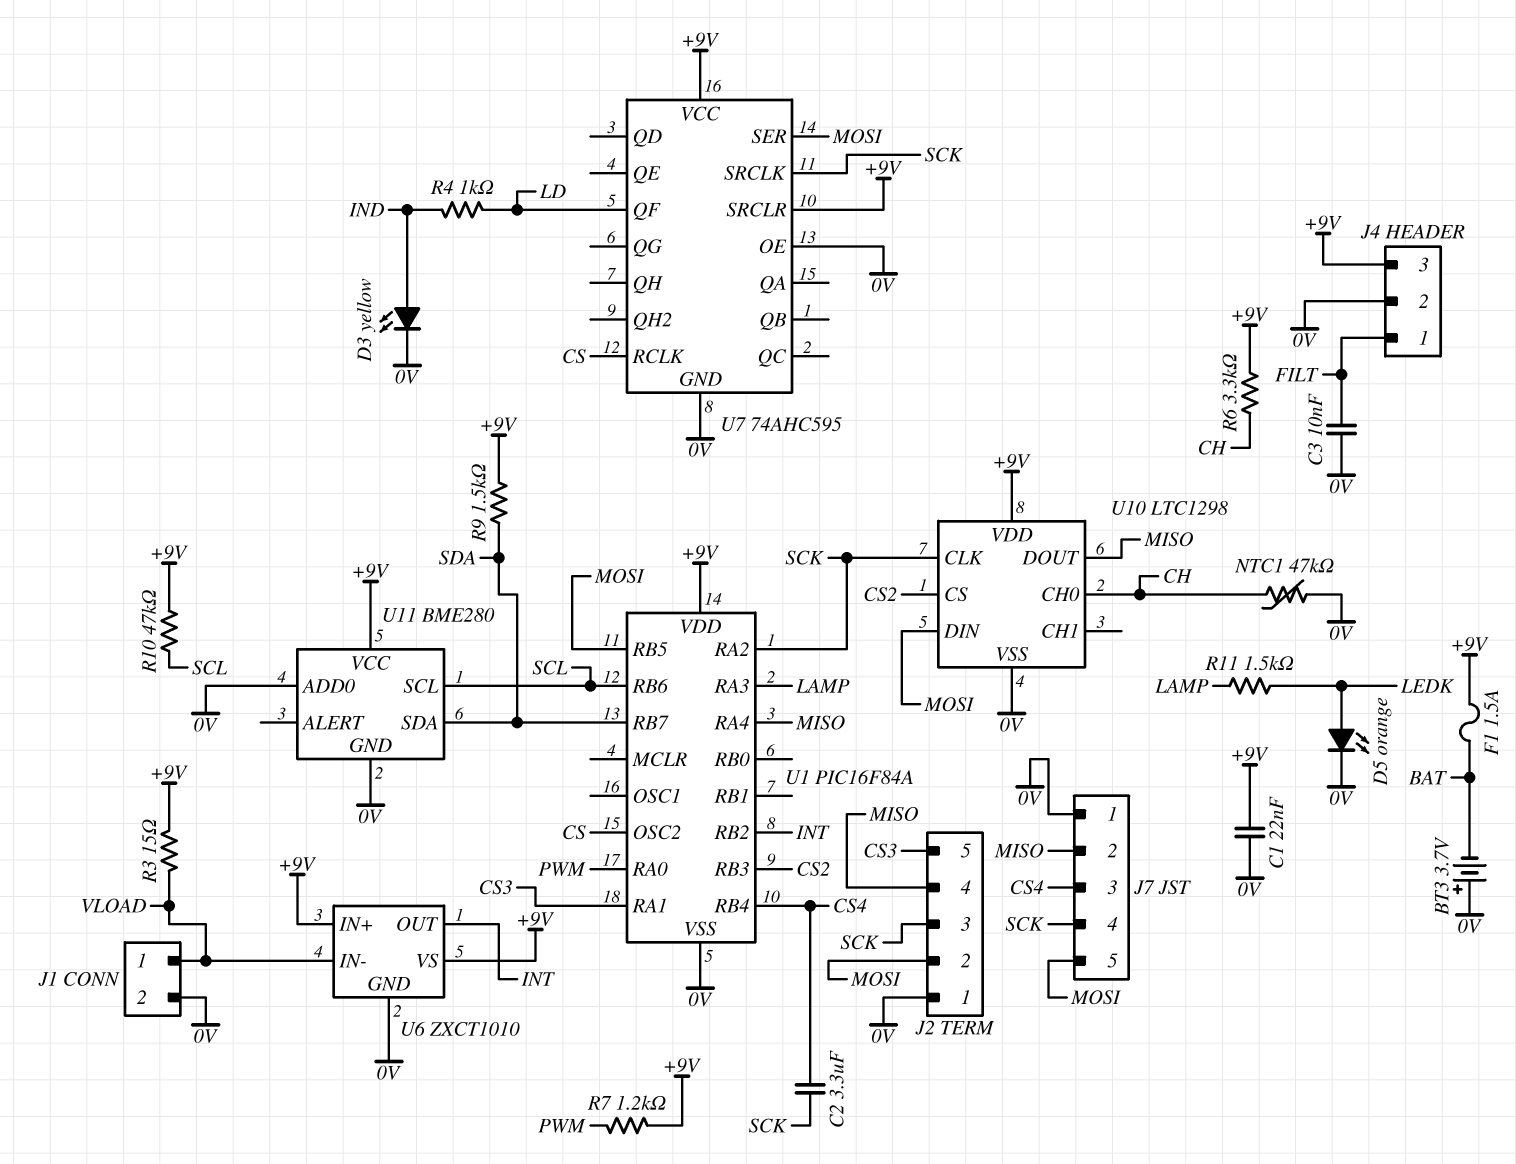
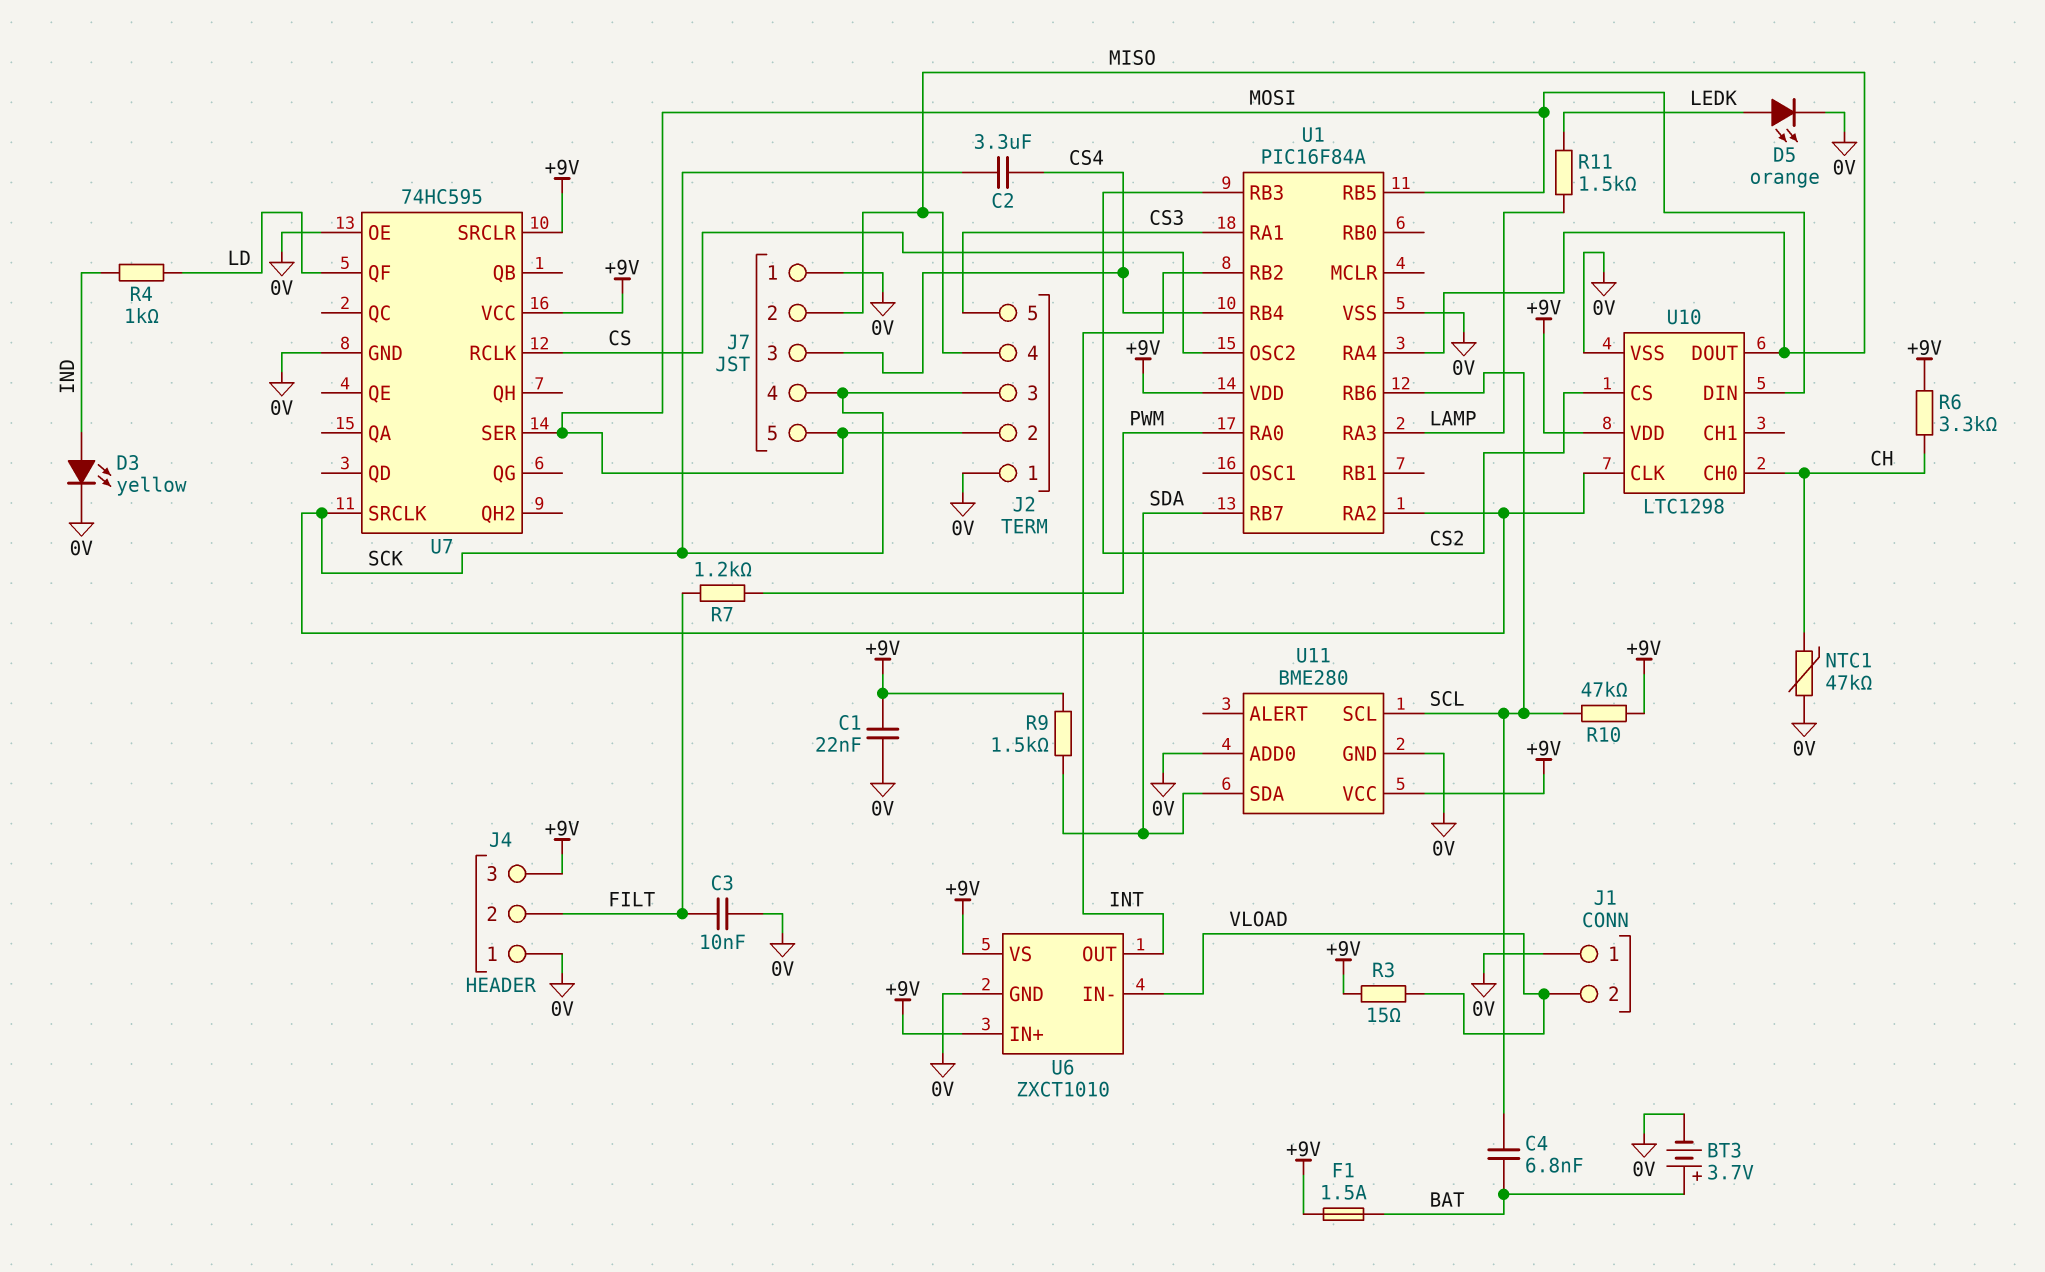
BT3: 3.7V (plus 0V, minus BAT) -> 3.7V (plus BAT, minus 0V)
C4: none -> 6.8nF (BAT, SCL)
J1 pin 1: VLOAD -> 0V
J1 pin 2: 0V -> VLOAD
J4 pin 1: FILT -> 0V
J4 pin 2: 0V -> FILT
R7: 1.2k (+9V, PWM) -> 1.2k (FILT, PWM)
U7: 74AHC595 -> 74HC595

